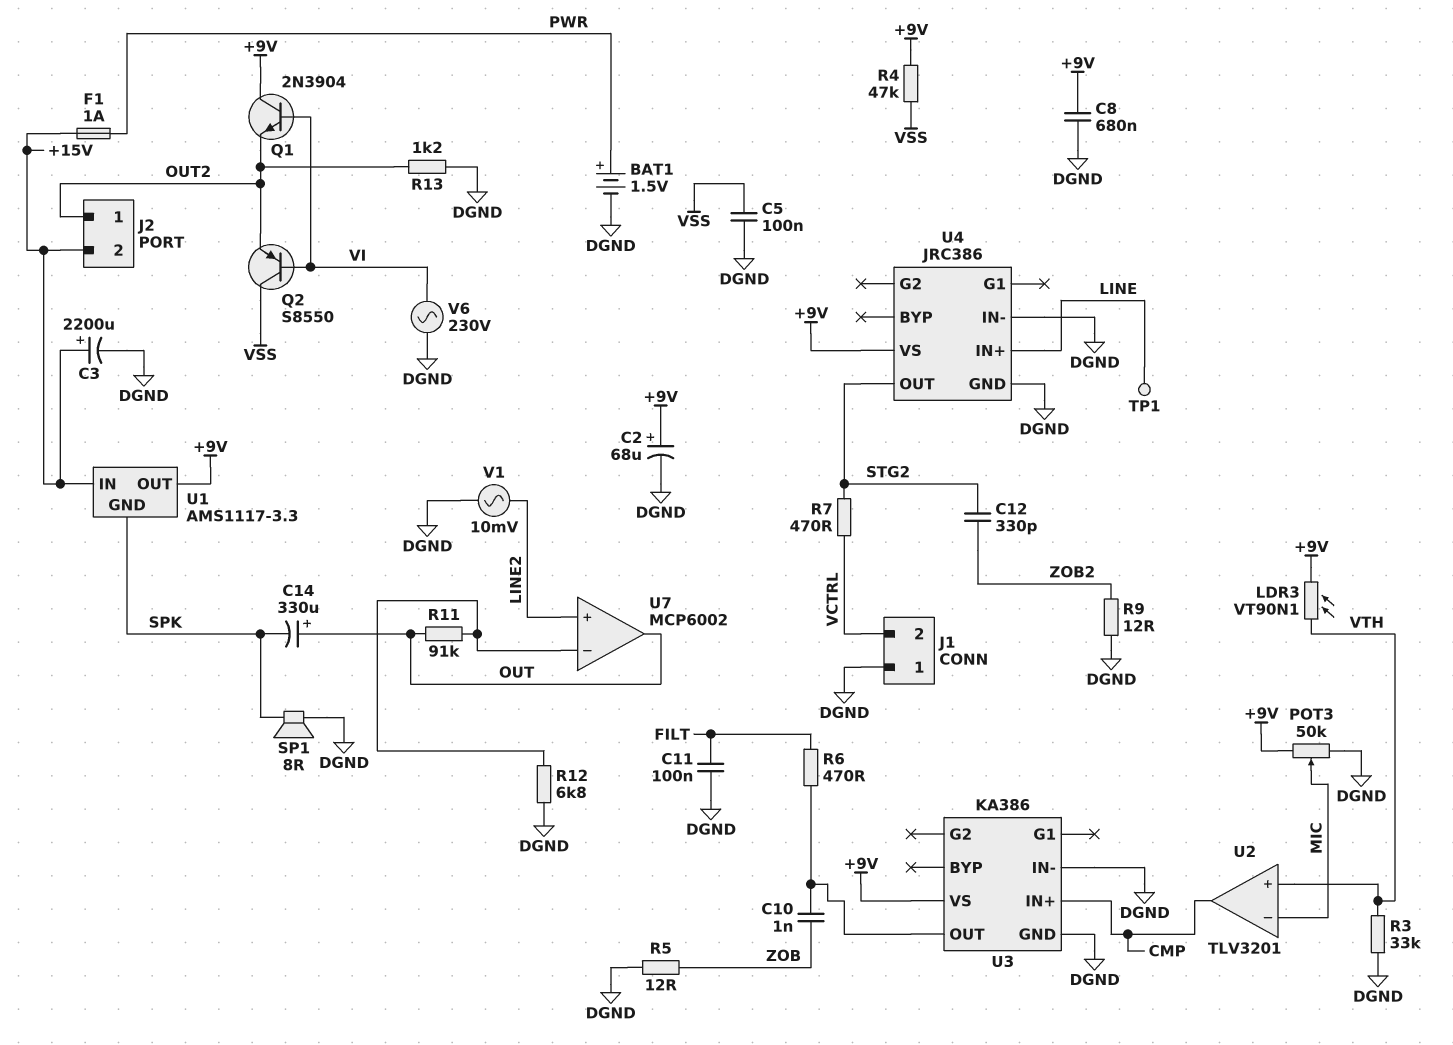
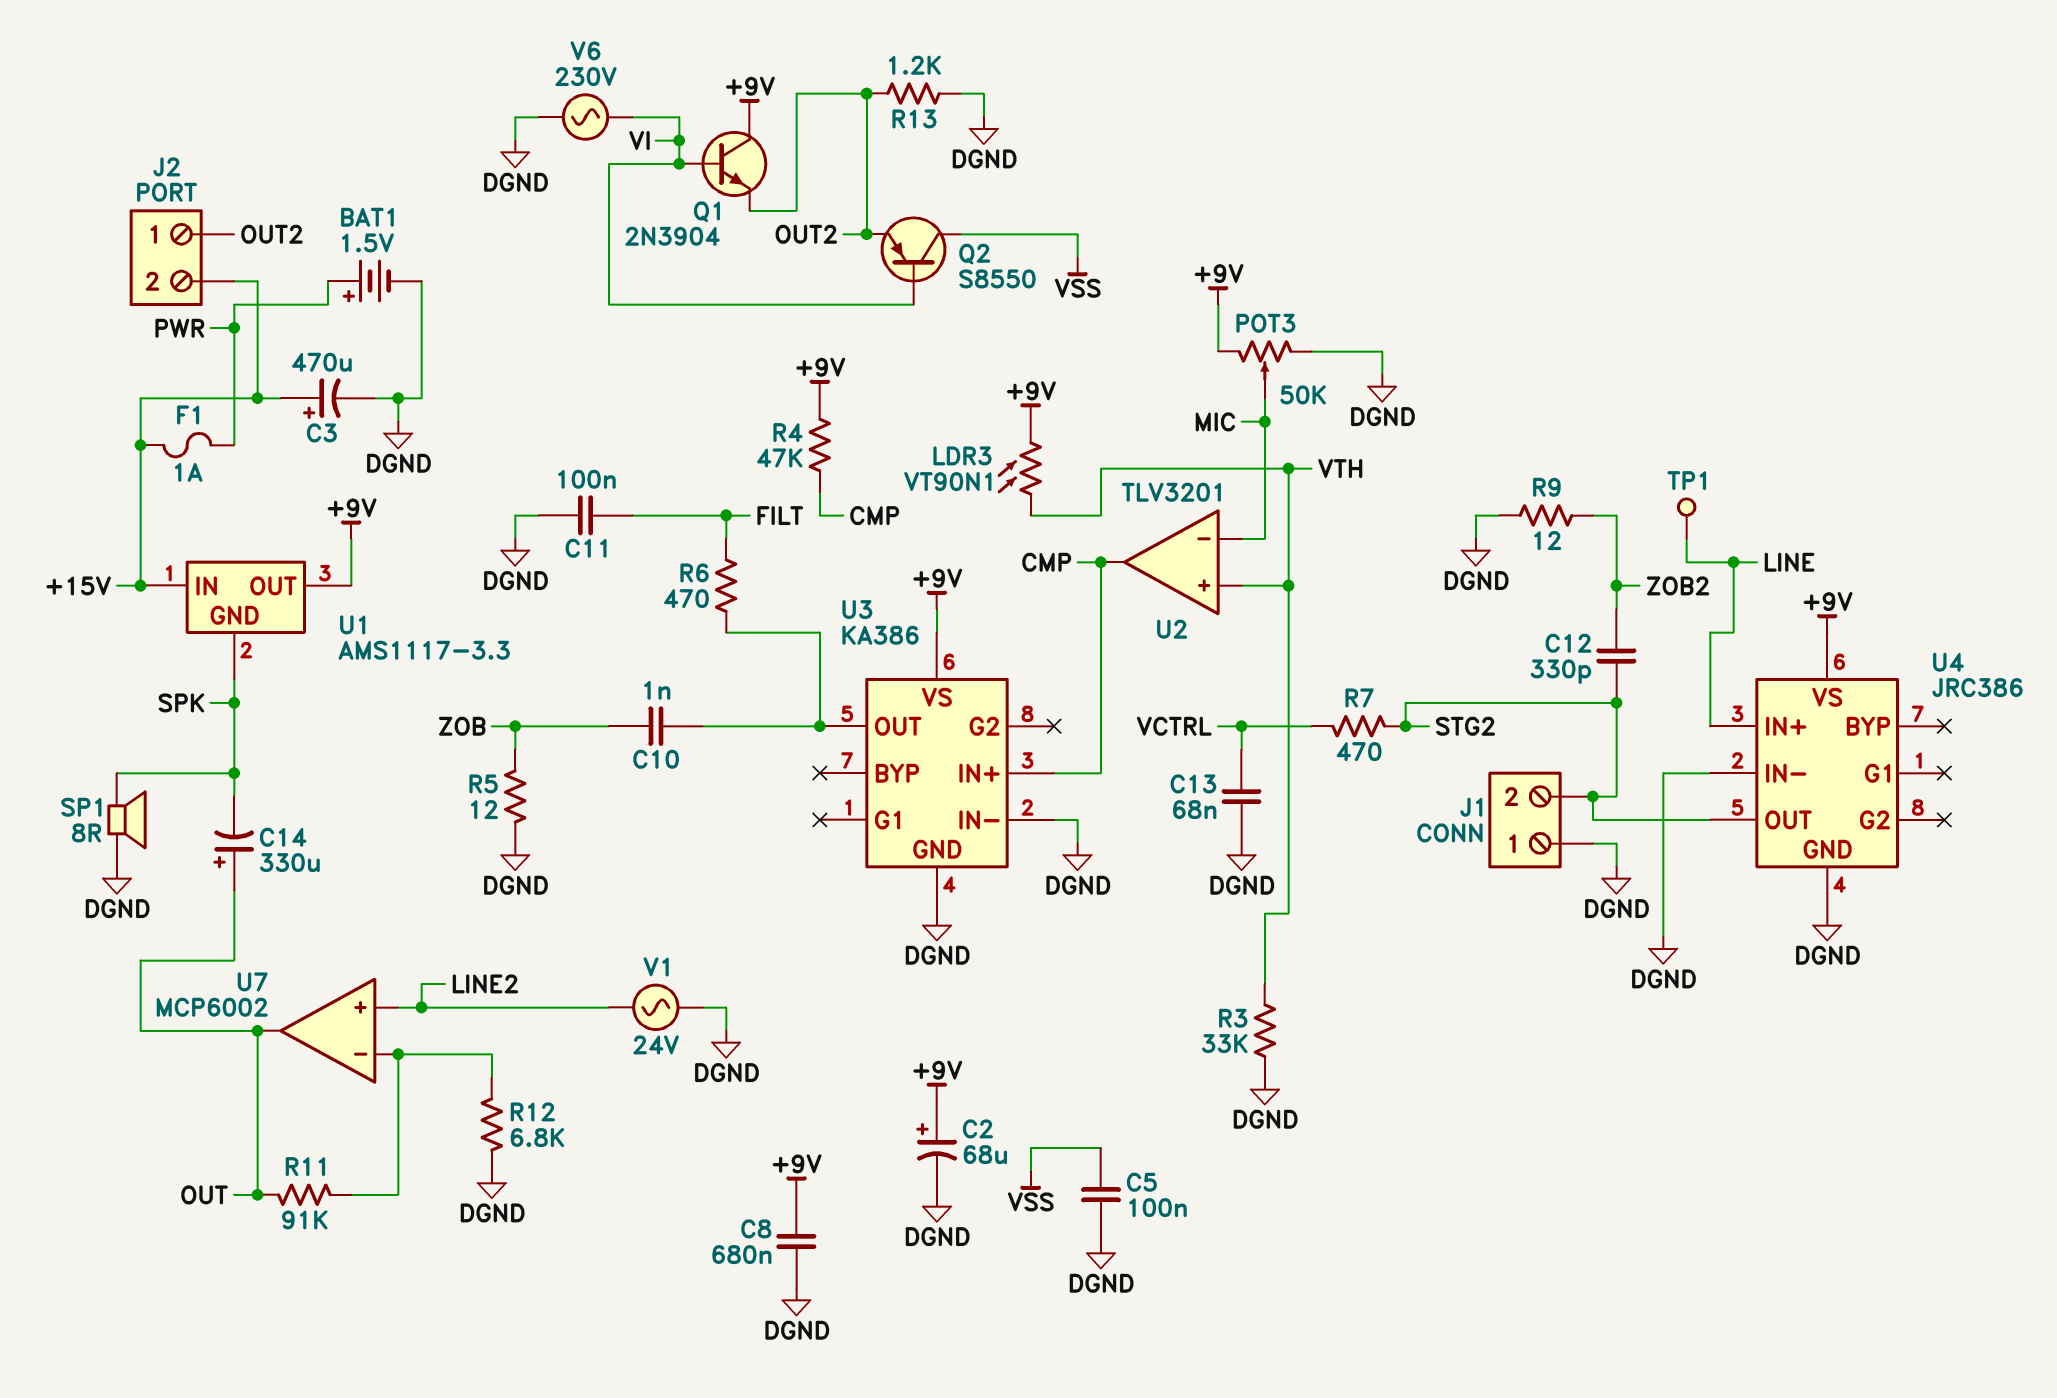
C3: 2200uF (plus +15V, minus DGND) -> 470uF (plus +15V, minus DGND)
C13: none -> 68nF (DGND, VCTRL)
J1 pin 2: VCTRL -> STG2
R4: 47k (+9V, VSS) -> 47k (+9V, CMP)
V1: AC 10mV (DGND, LINE2) -> AC 24V (DGND, LINE2)

